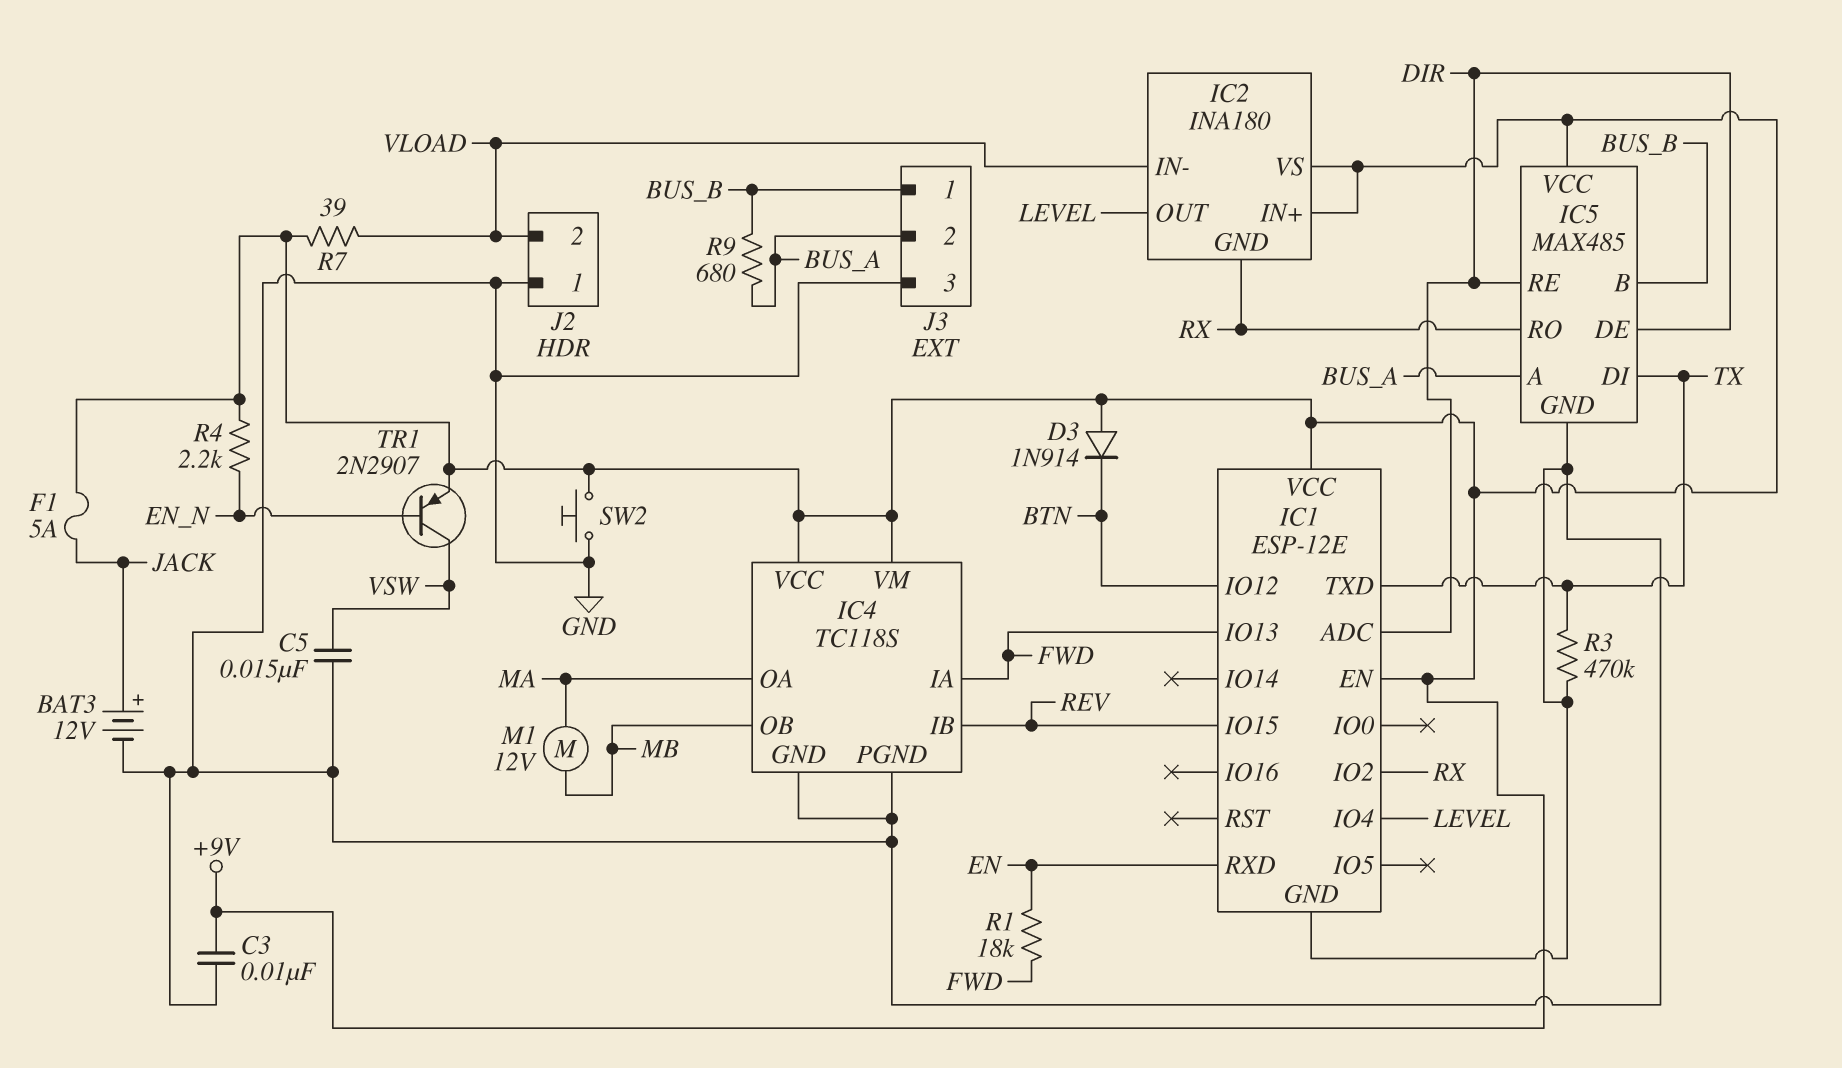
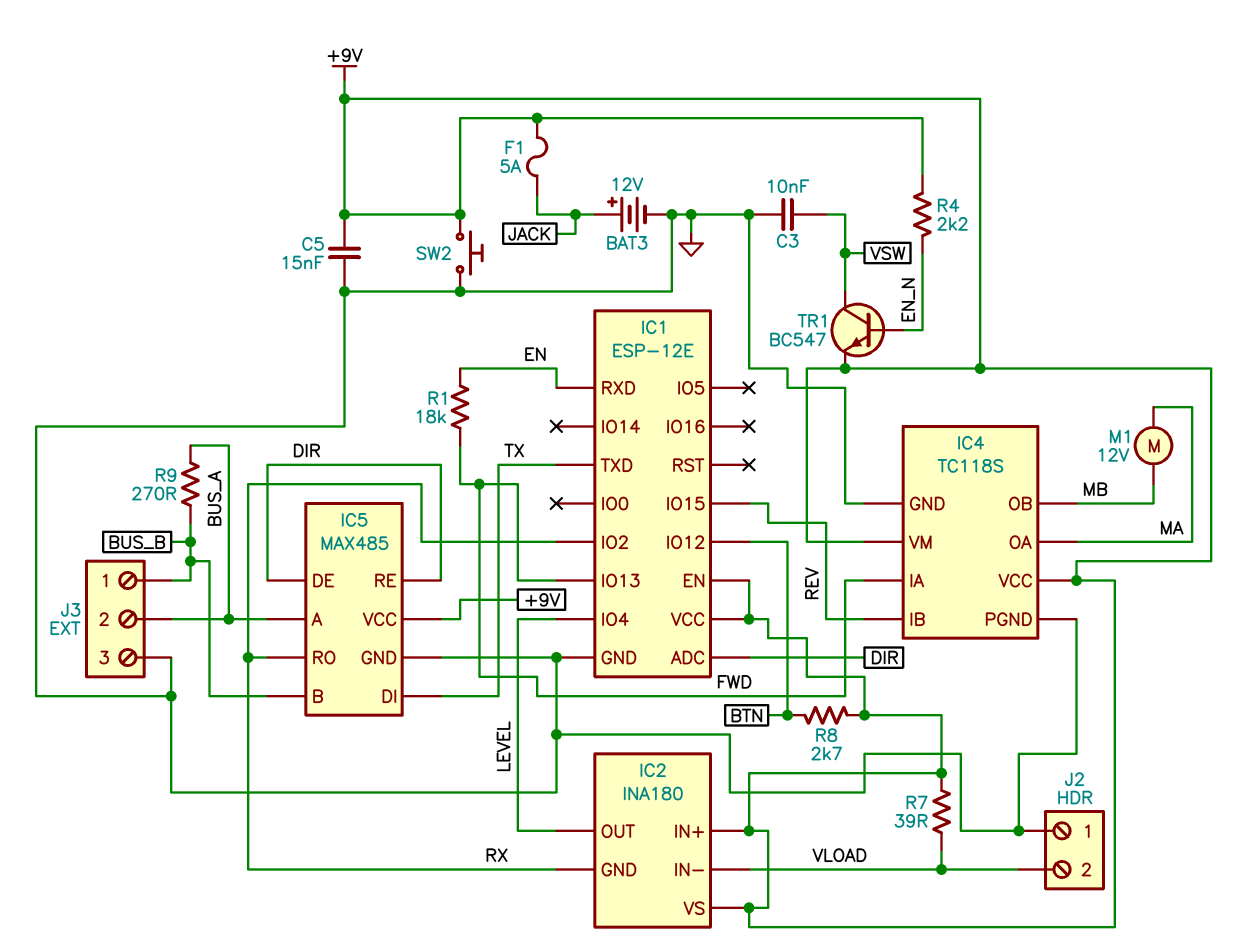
C3: 10nF (+9V, GND) -> 10nF (GND, VSW)
C5: 15nF (GND, VSW) -> 15nF (+9V, GND)
D3: diode 1N914 (A +9V, K BTN) -> none
R3: 470k (GND, TX) -> none
R8: none -> 2.7k (+9V, BTN)
R9: 680 (BUS_A, BUS_B) -> 270 (BUS_A, BUS_B)
TR1: PNP 2N2907 (B EN_N, C VSW, E +9V) -> NPN BC547 (B EN_N, C VSW, E +9V)

